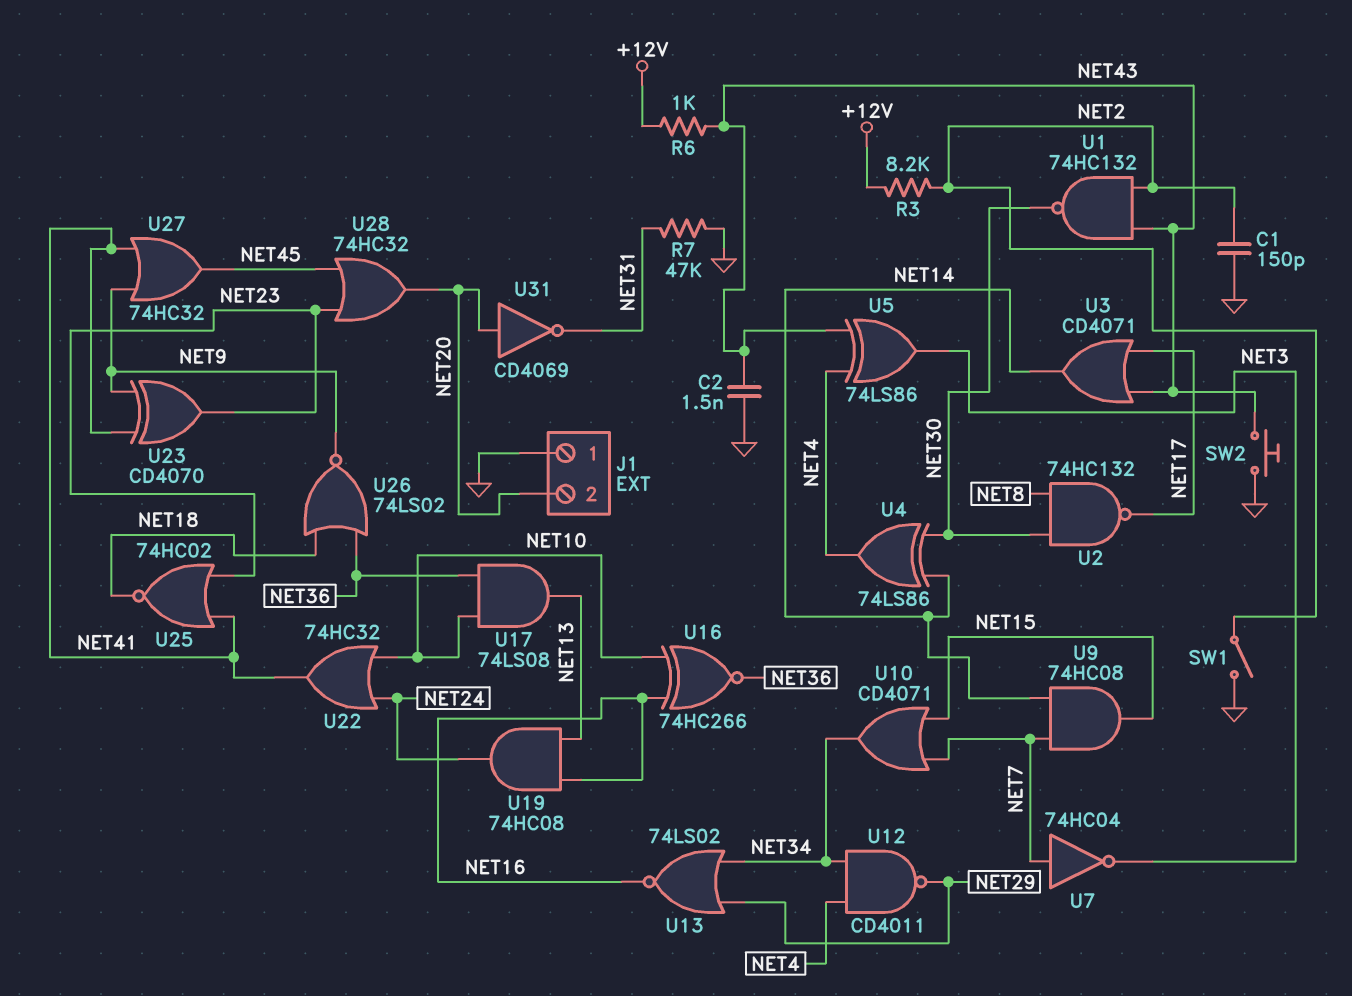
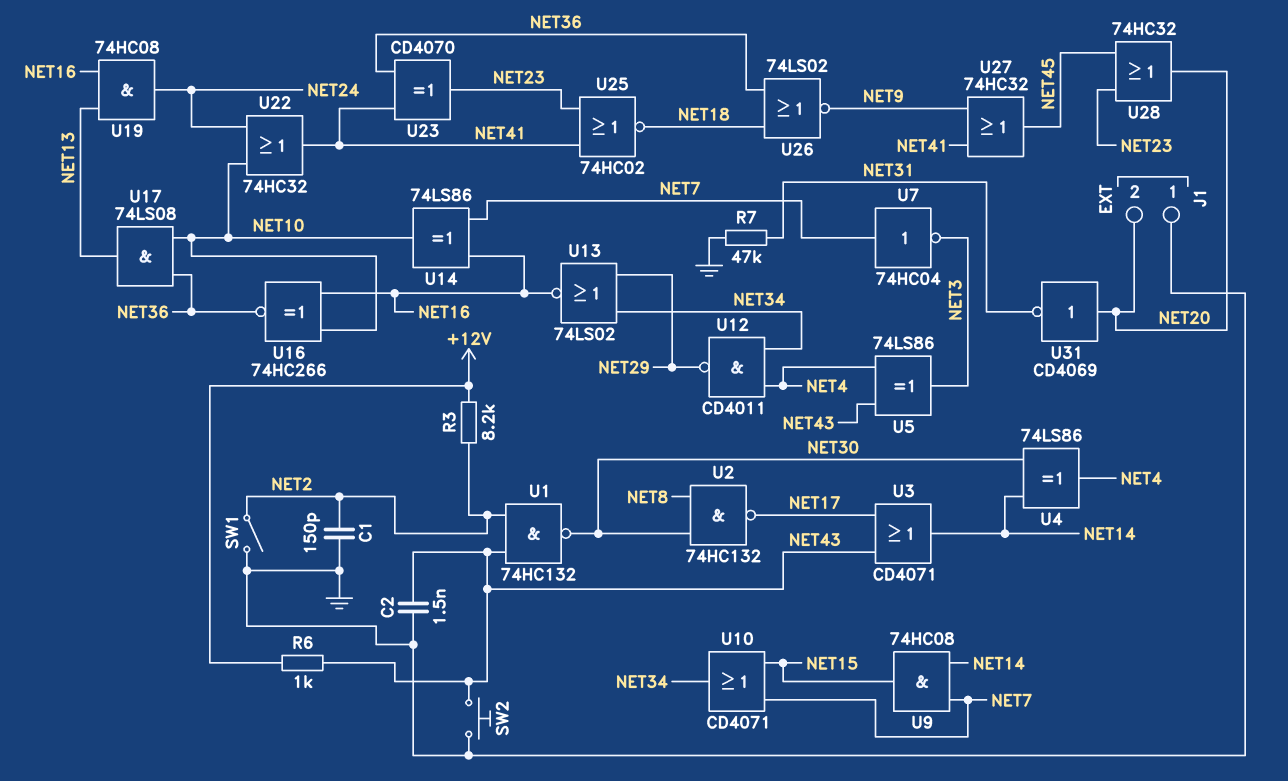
U14: none -> XOR 74LS86 (in NET7, in NET16, out NET10)
U23: XOR CD4070 (in NET9, in NET41, out NET23) -> XOR CD4070 (in NET36, in NET41, out NET23)

